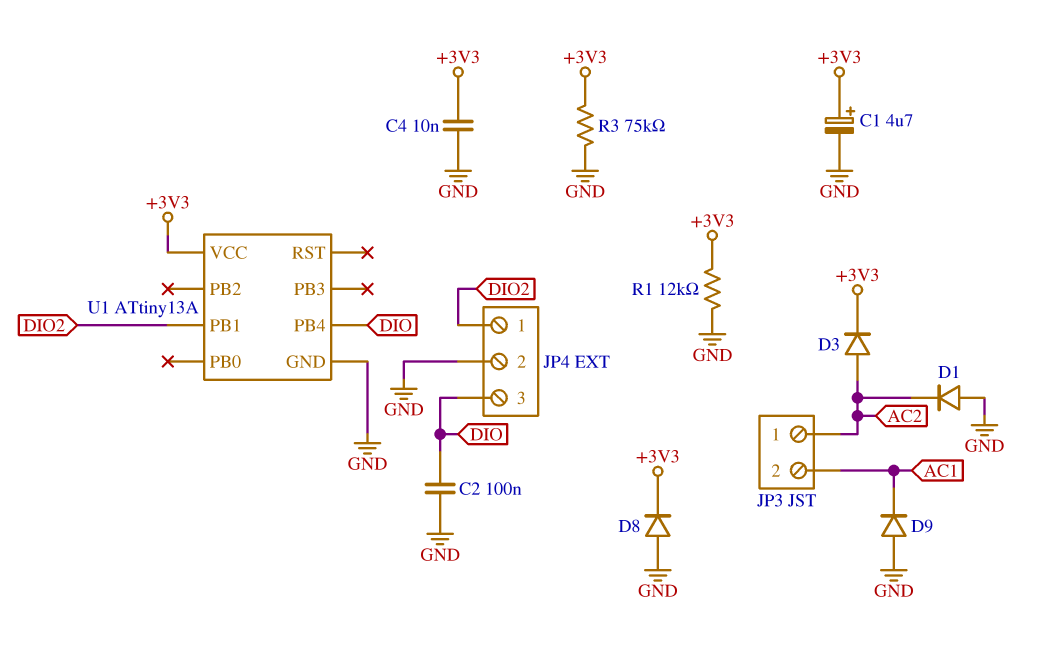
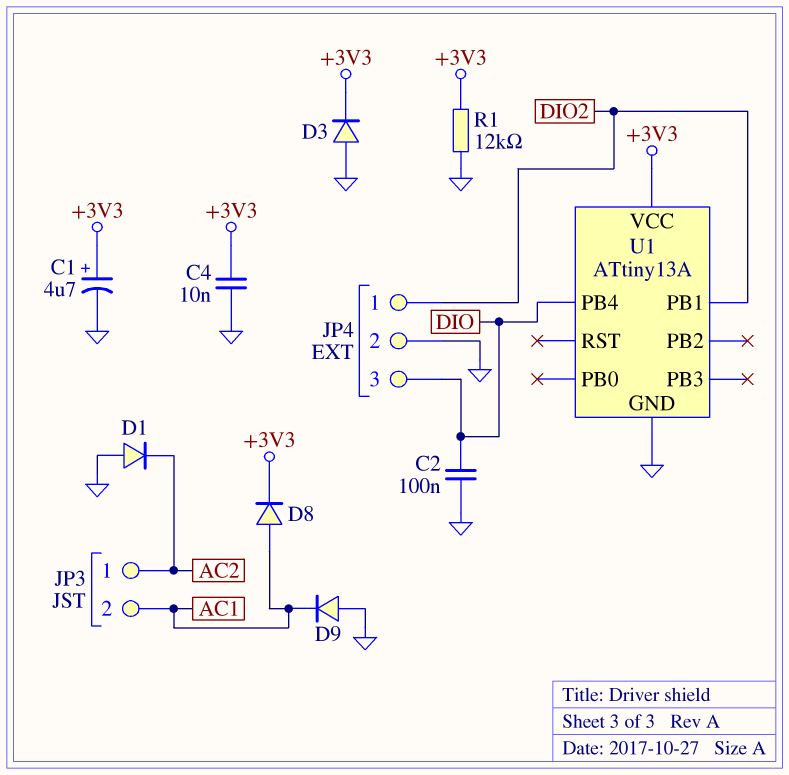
D3: diode (A AC2, K +3V3) -> diode (A GND, K +3V3)
D8: diode (A GND, K +3V3) -> diode (A AC1, K +3V3)
R3: 75k (+3V3, GND) -> none

